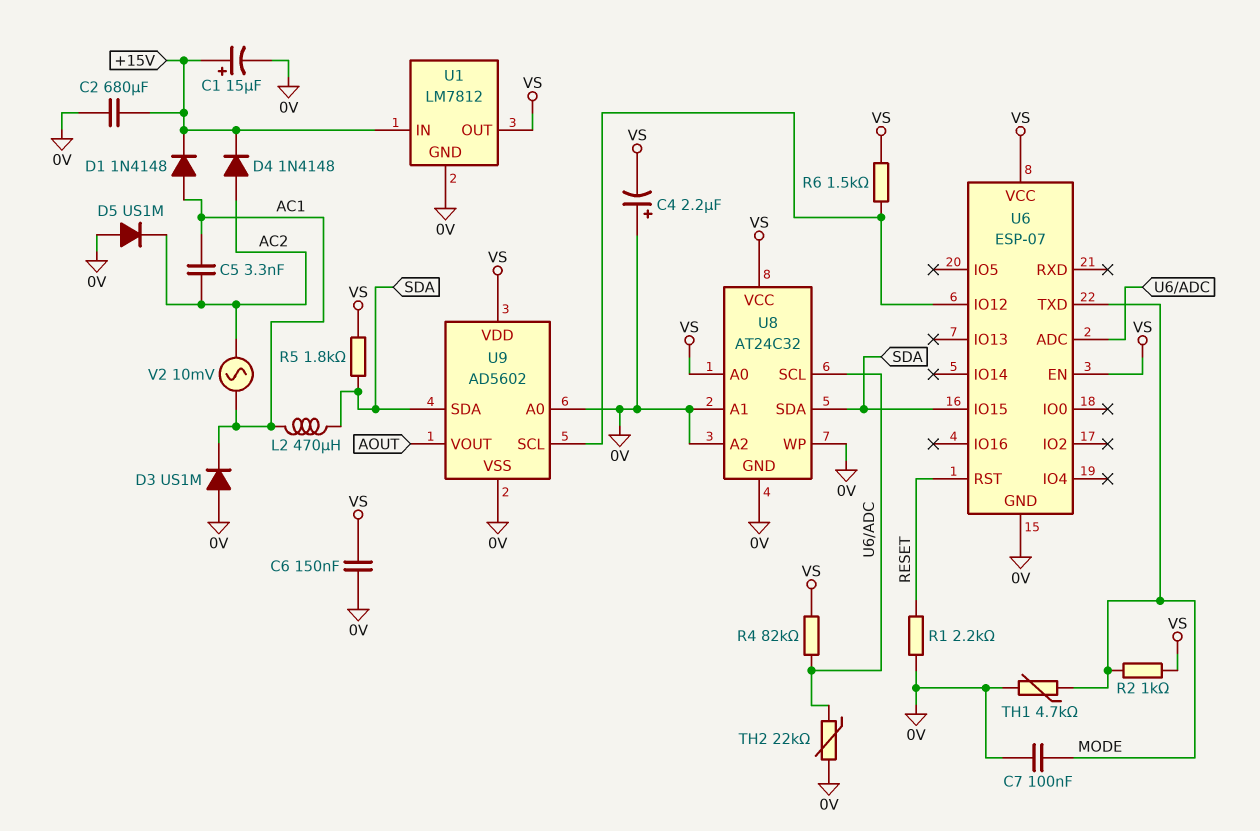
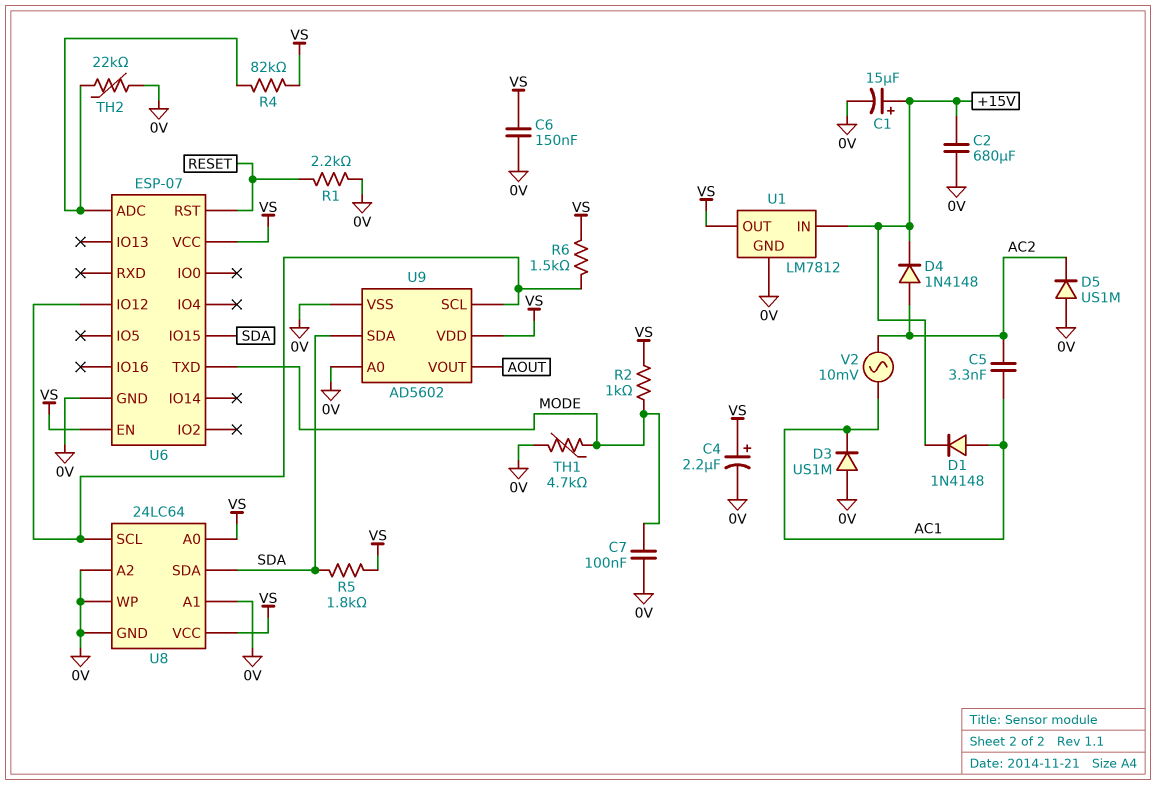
C4: 2.2uF (plus 0V, minus VS) -> 2.2uF (plus VS, minus 0V)
L2: 470uH (AC1, SDA) -> none
U8: AT24C32 -> 24LC64
U8 pin SCL: U6/ADC -> U6/IO12

